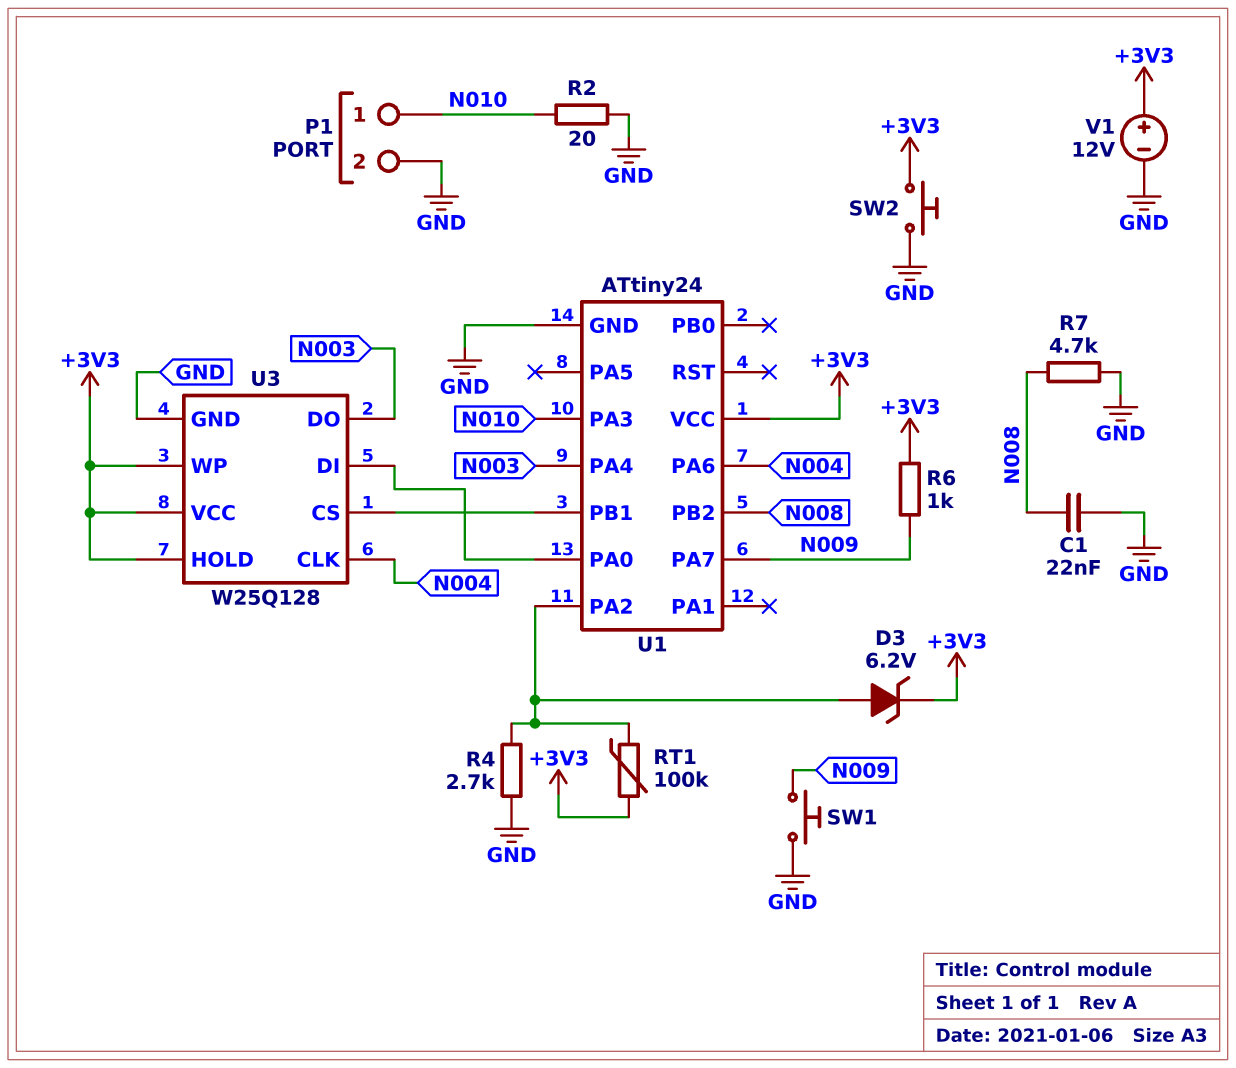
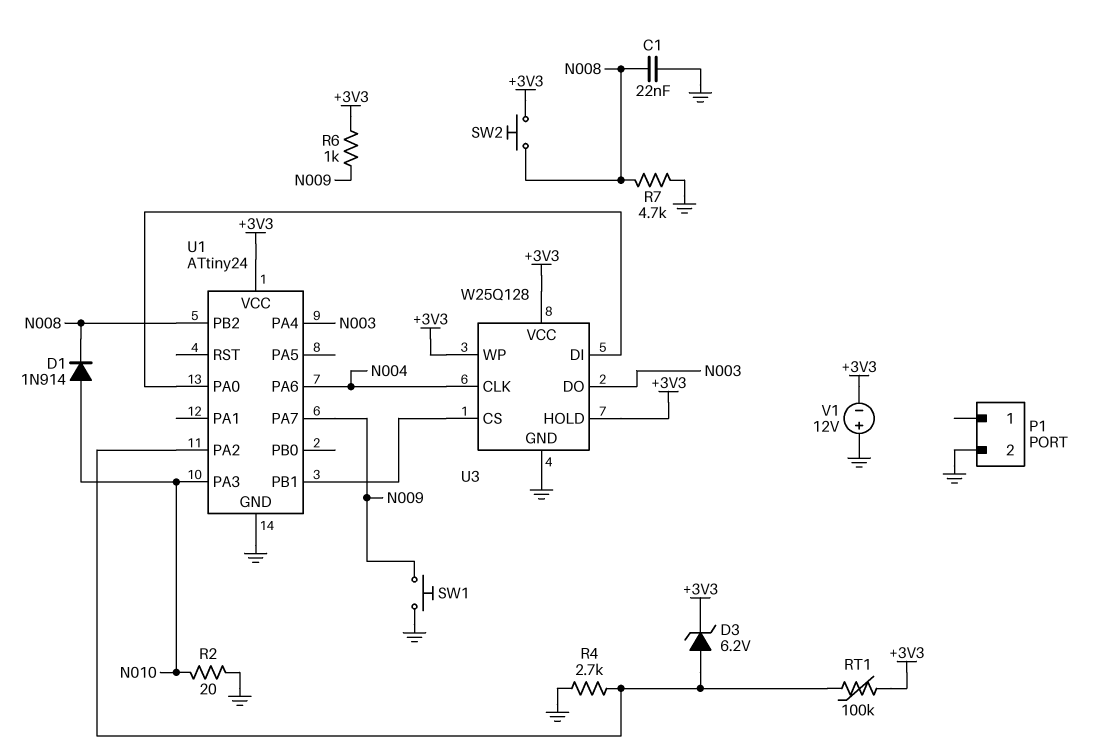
D1: none -> diode 1N914 (A N010, K N008)
P1 pin 1: N010 -> none
SW2: button (+3V3, GND) -> button (+3V3, N008)
V1: 12V (plus +3V3, minus GND) -> 12V (plus GND, minus +3V3)

